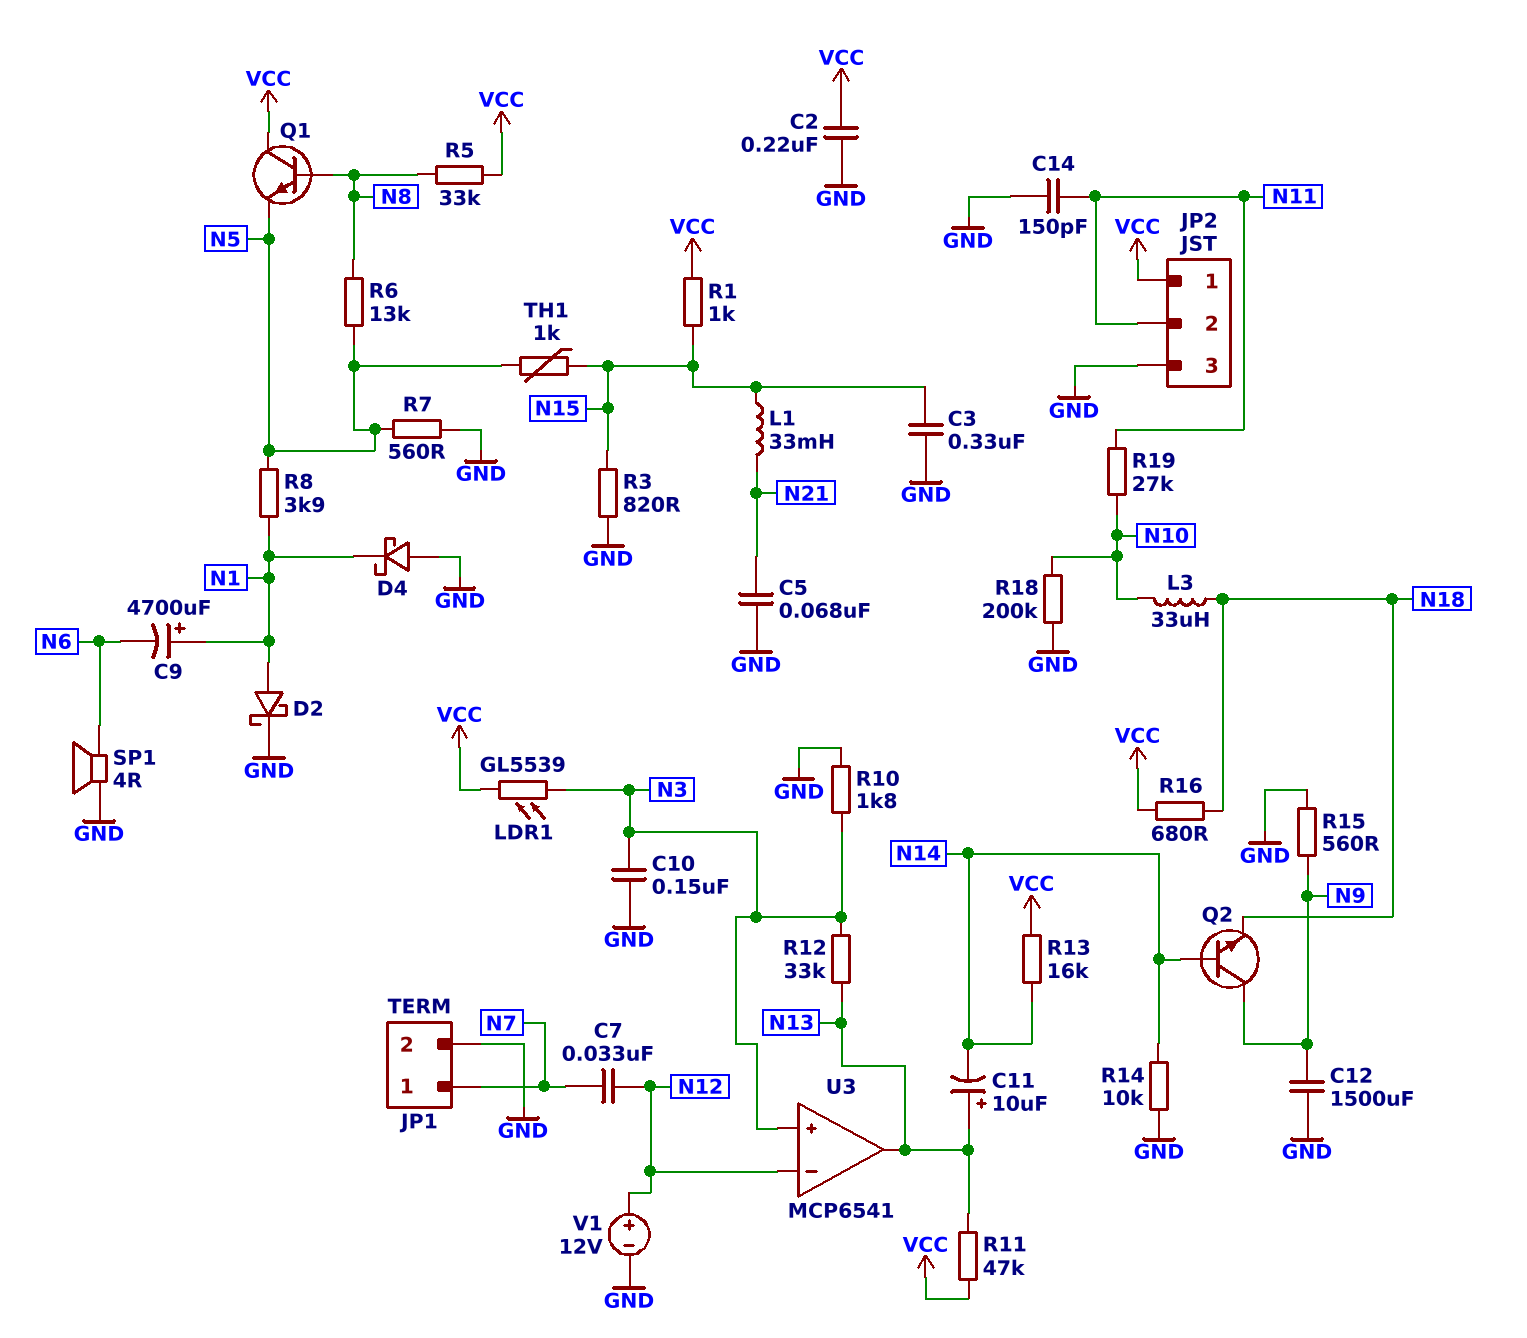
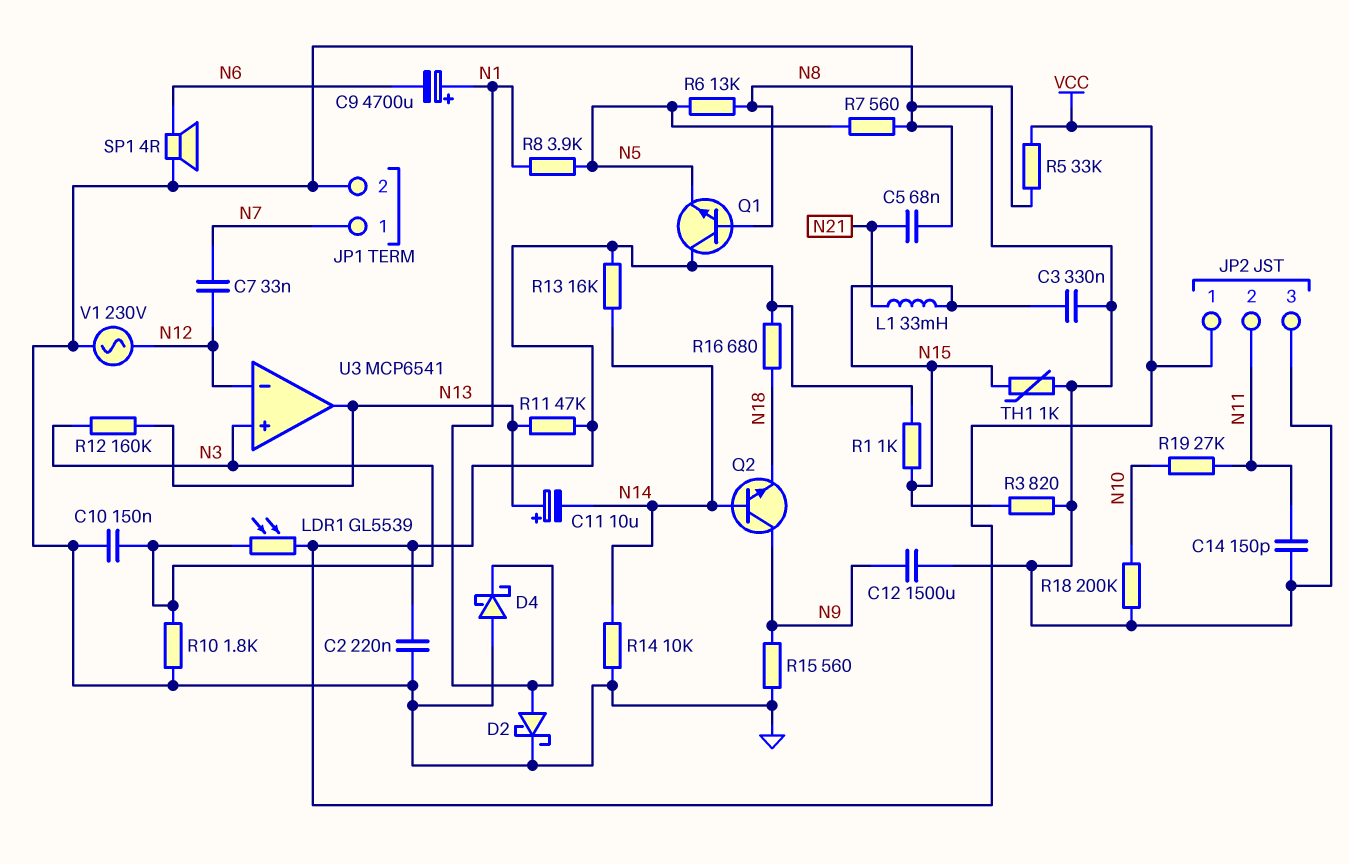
L3: 33uH (N10, N18) -> none
R12: 33k (N3, N13) -> 160k (N3, N13)
TH1: 1k (N5, N15) -> 1k (GND, N15)
V1: 12V (plus N12, minus GND) -> AC 230V (GND, N12)

